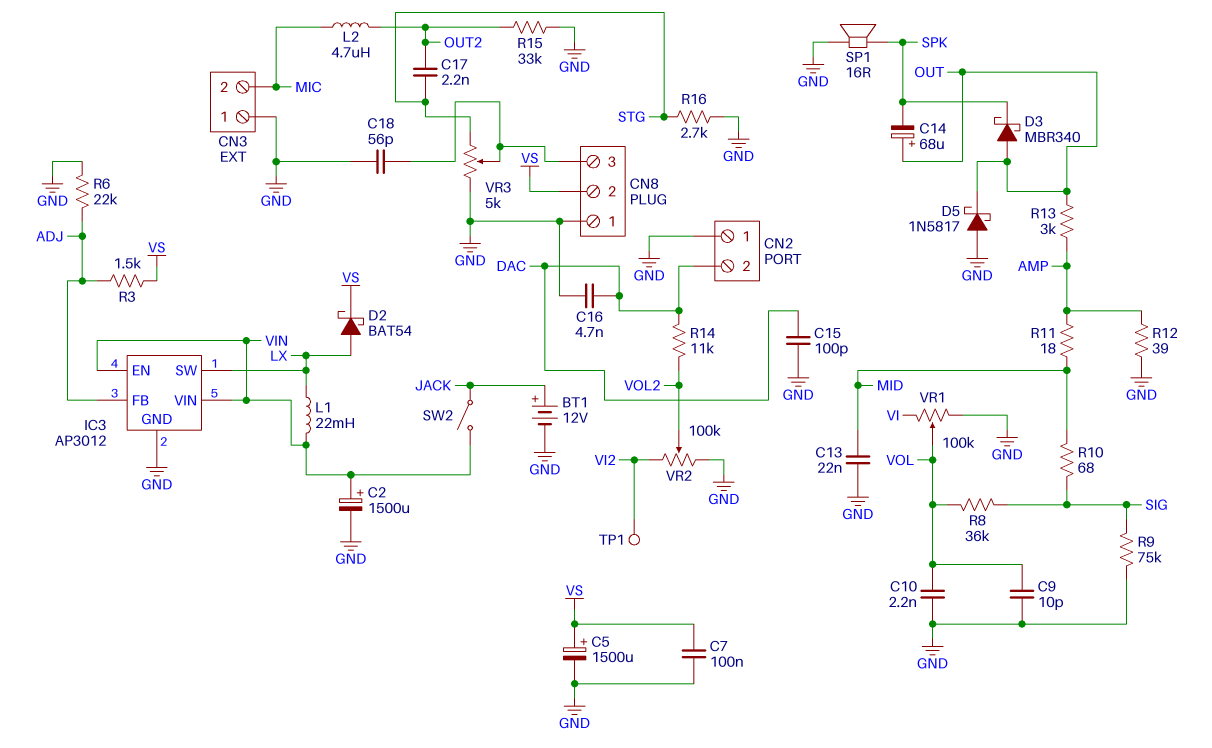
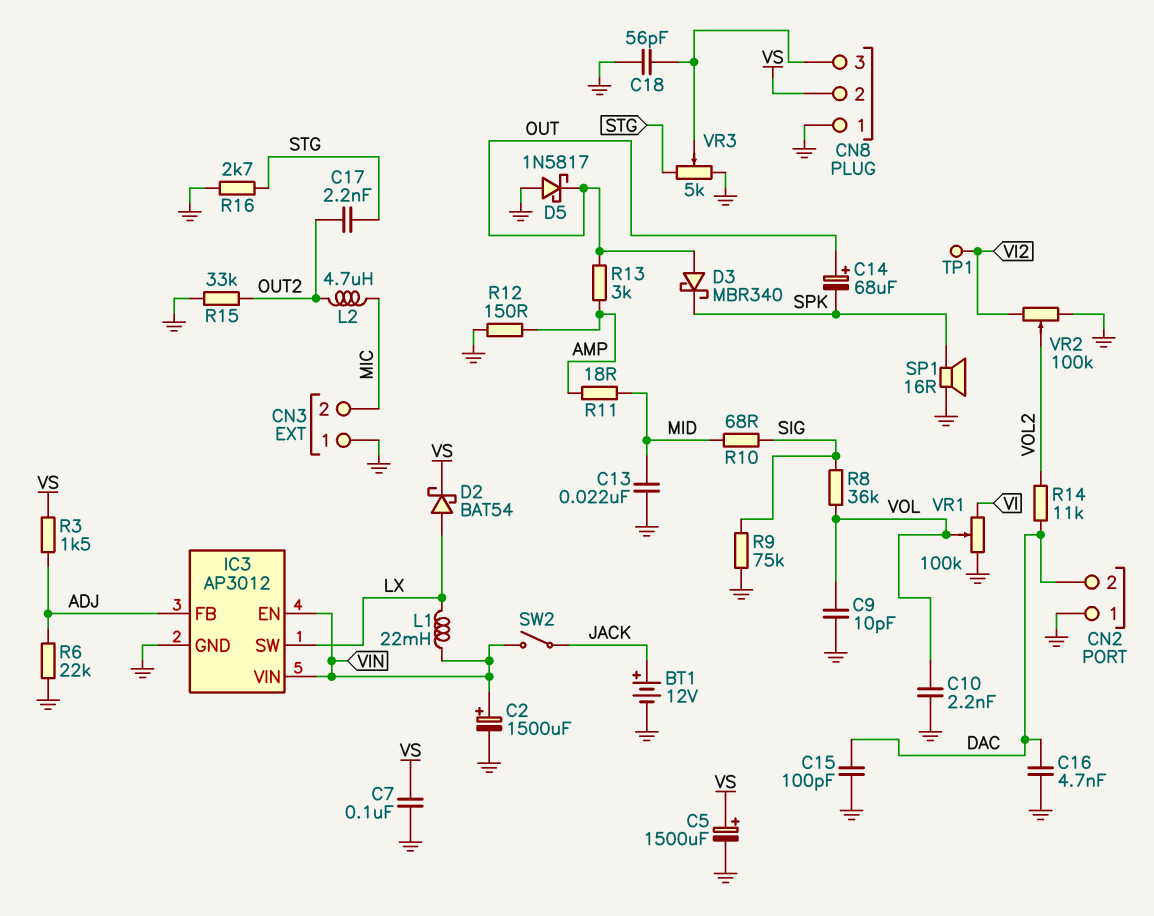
R12: 39 (AMP, GND) -> 150 (AMP, GND)

